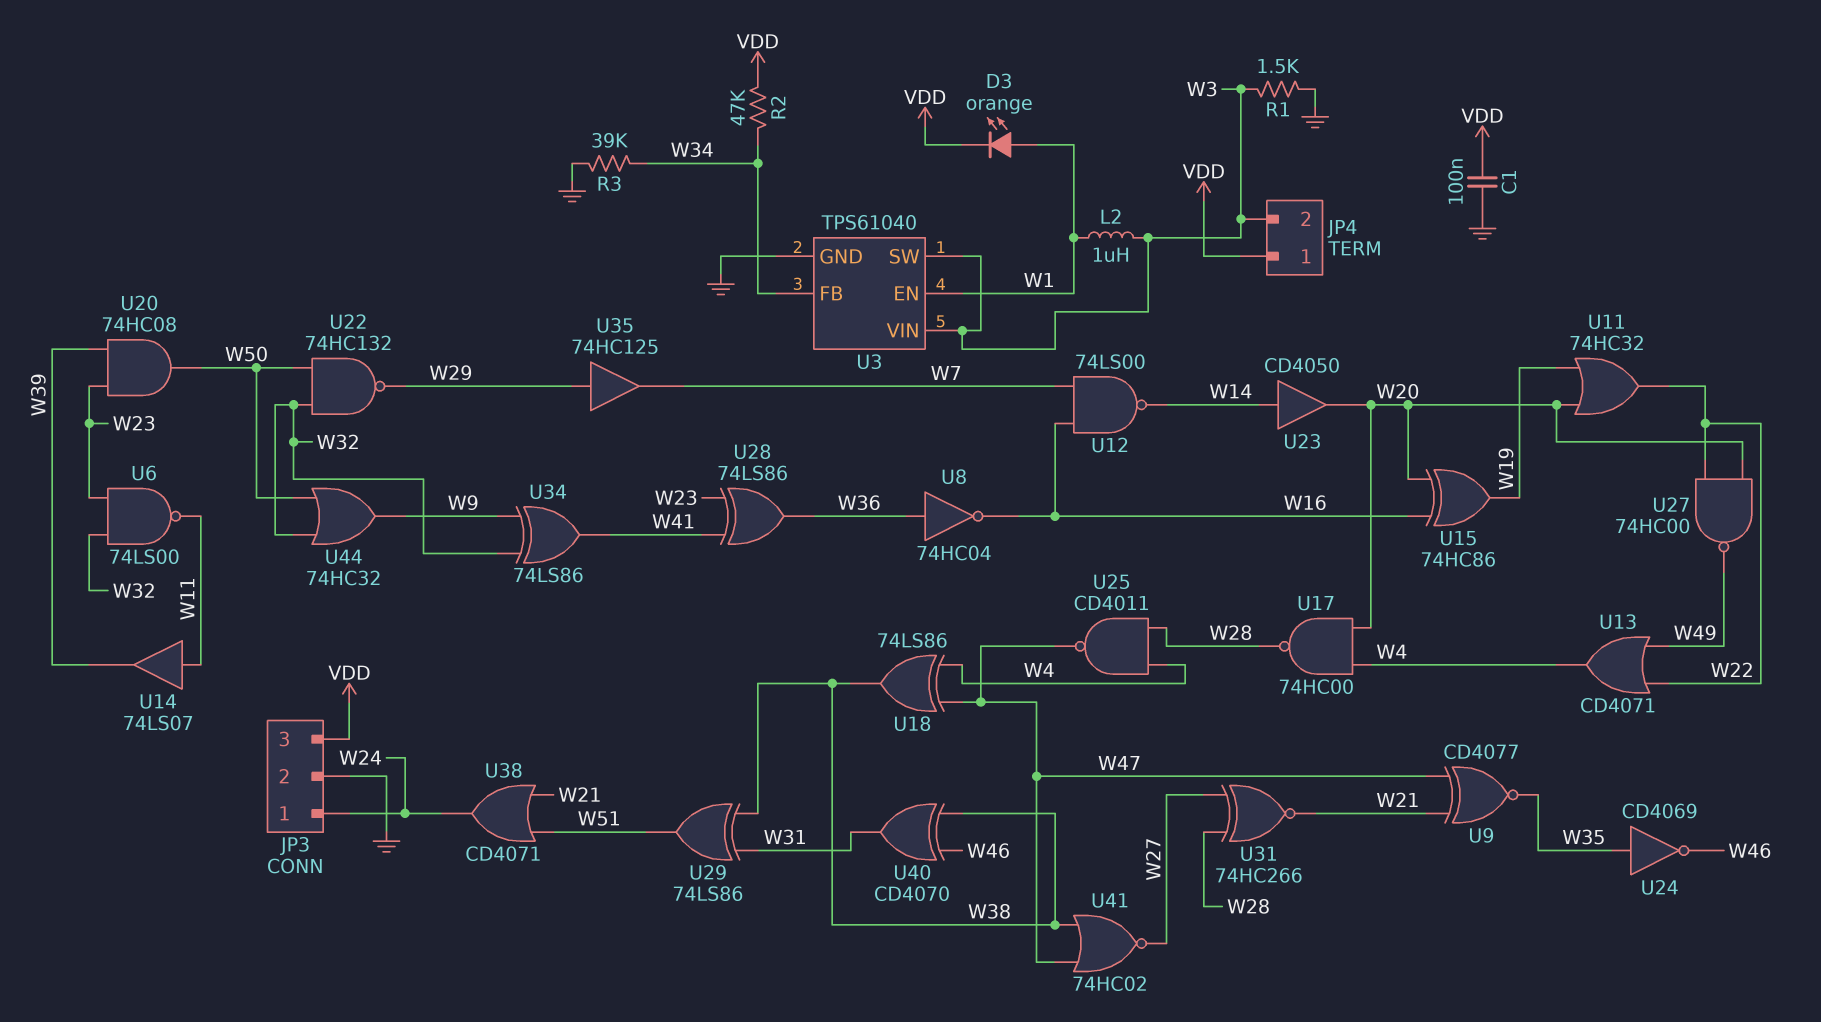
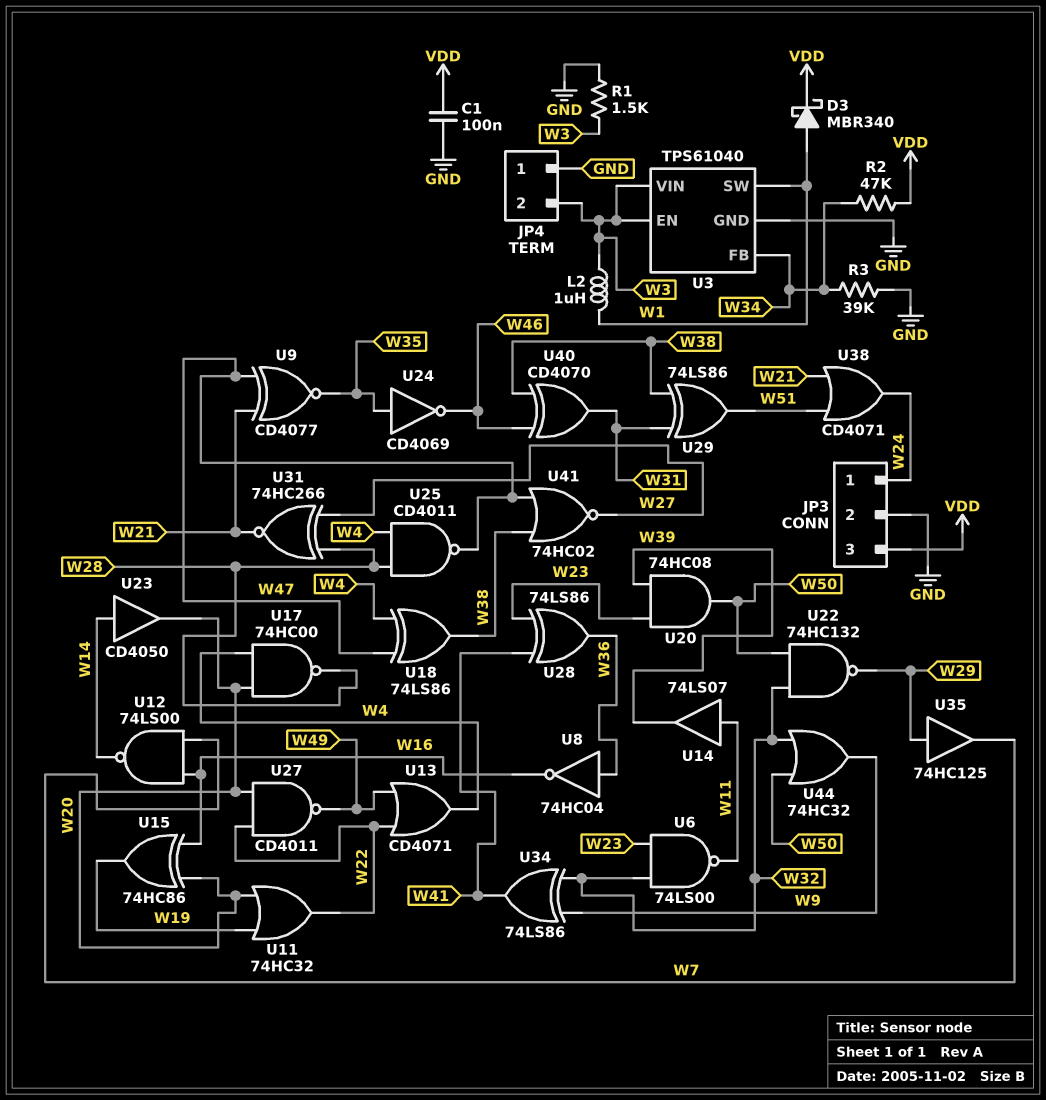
D3: LED orange (A W1, K VDD) -> schottky MBR340 (A W1, K VDD)
JP4 pin 1: VDD -> GND
U3 pin EN: W1 -> W3
U3 pin SW: W3 -> W1
U27: NAND 74HC00 (in W20, in W22, out W49) -> NAND CD4011 (in W20, in W22, out W49)

